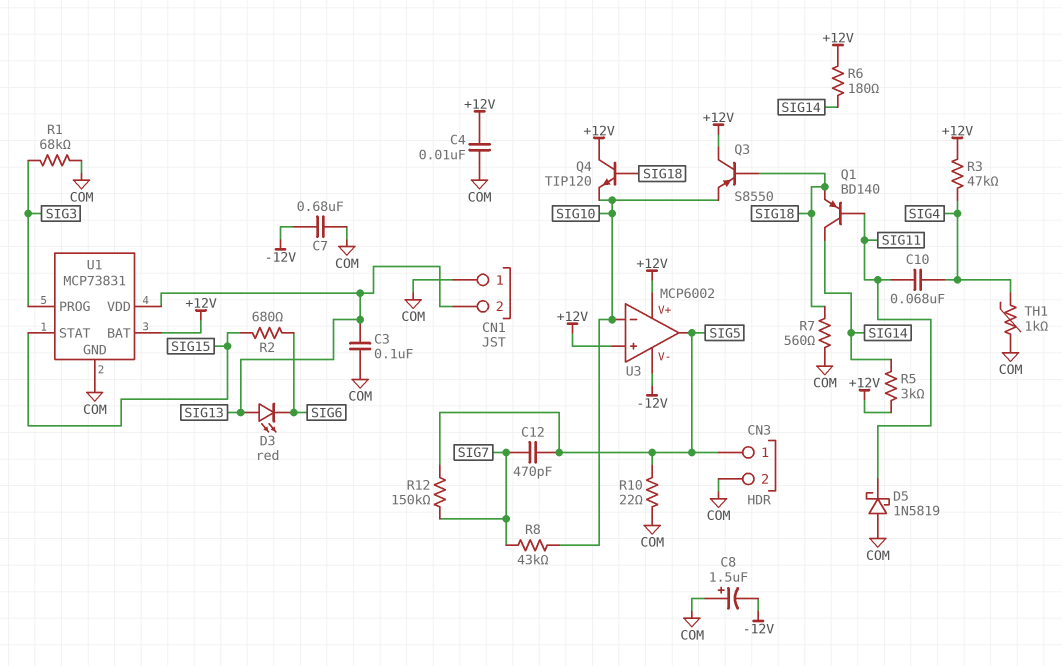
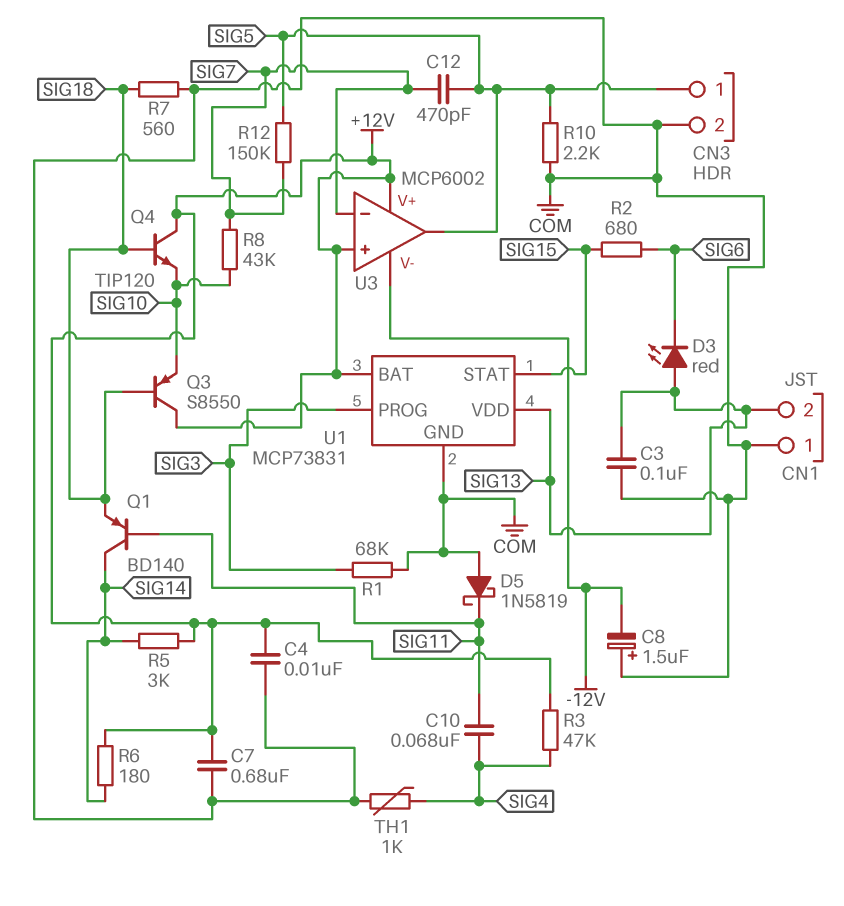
C7: 680nF (-12V, COM) -> 680nF (+12V, COM)
R10: 22 (COM, SIG5) -> 2.2k (COM, SIG5)
U3 pin in-: SIG10 -> SIG7

